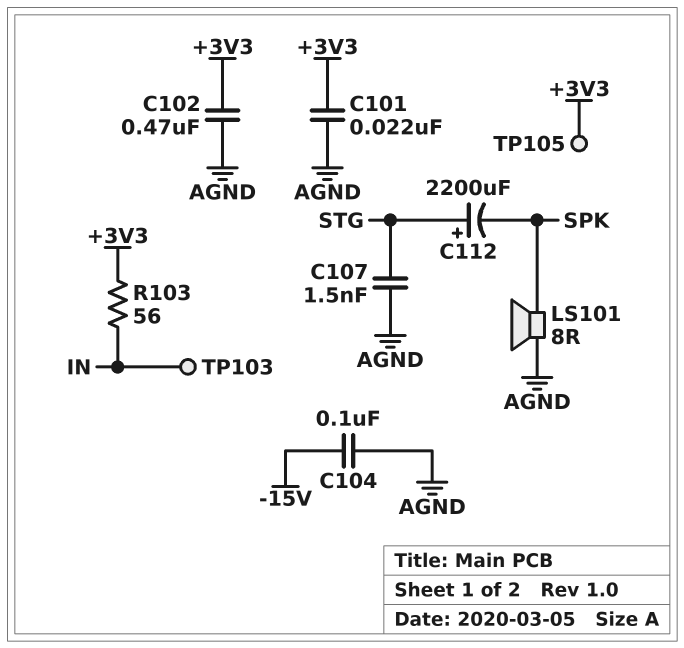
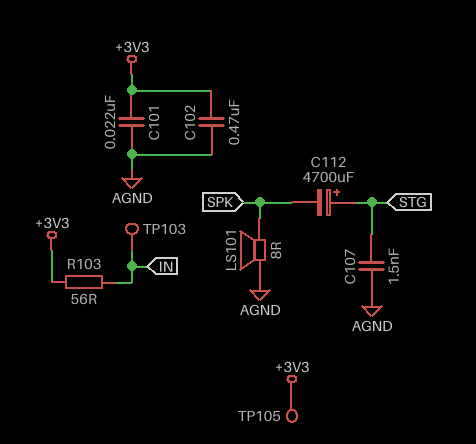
C104: 100nF (-15V, AGND) -> none
C112: 2200uF (plus STG, minus SPK) -> 4700uF (plus STG, minus SPK)

